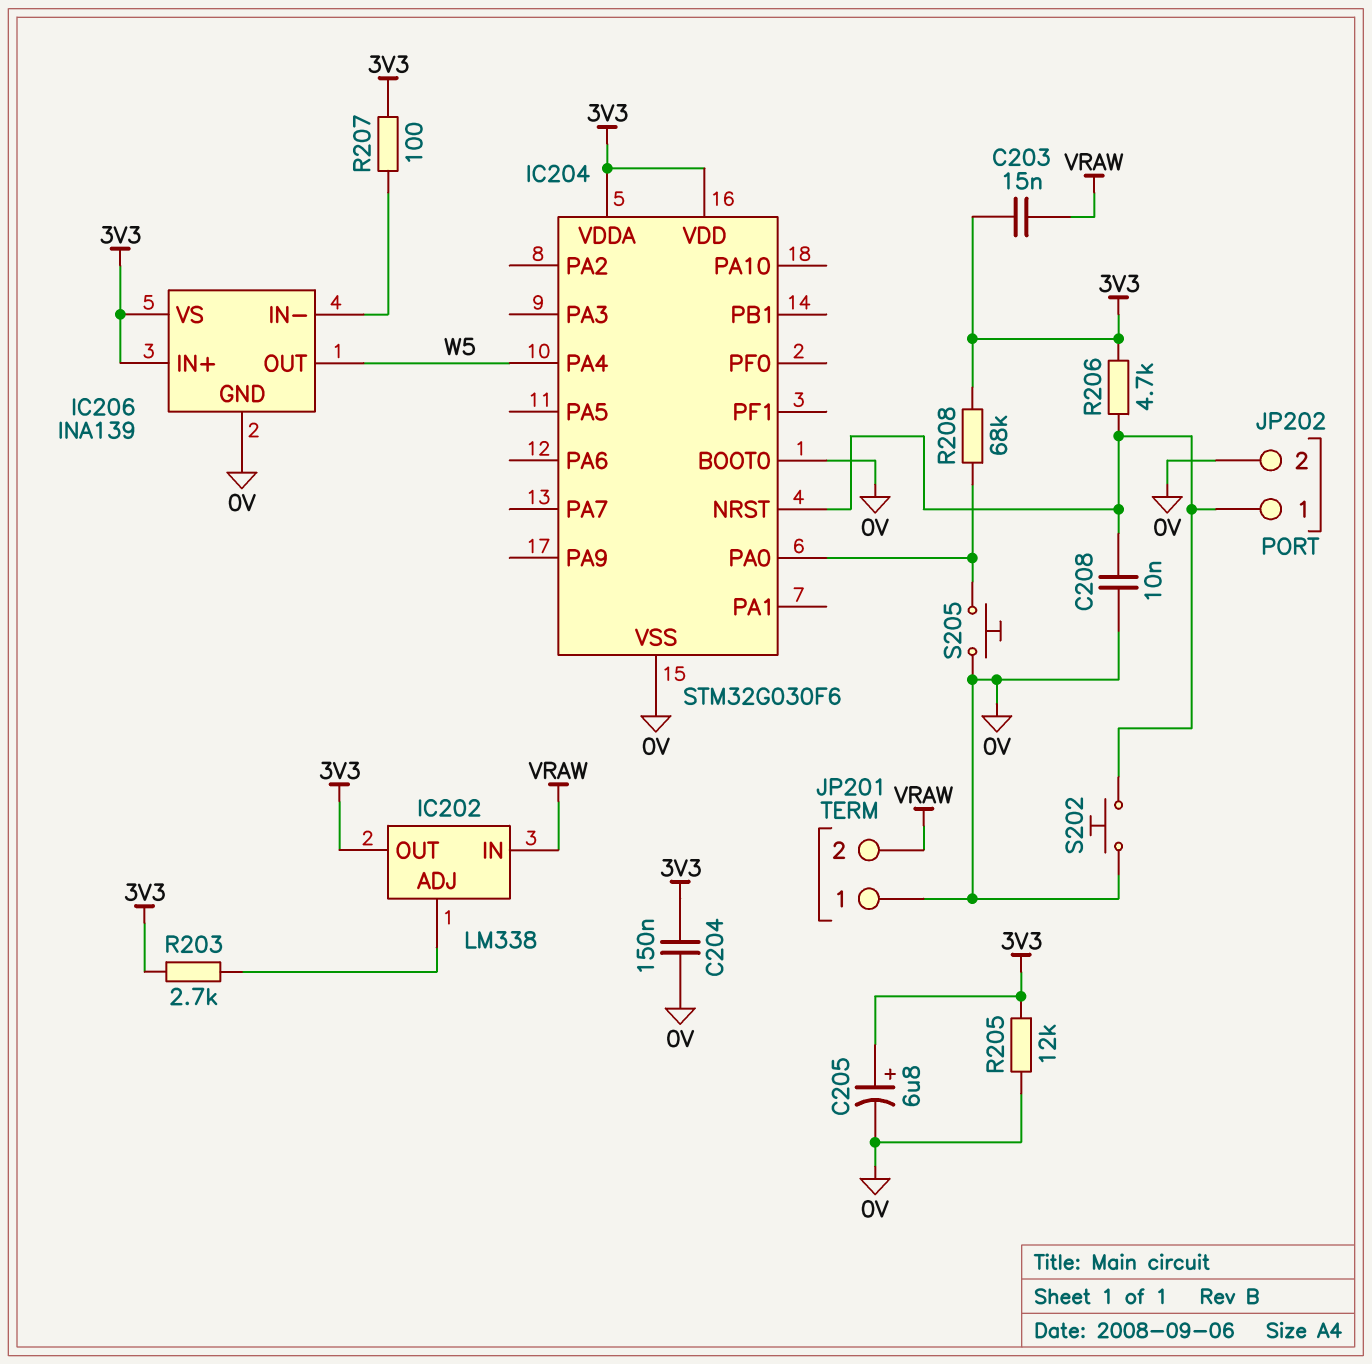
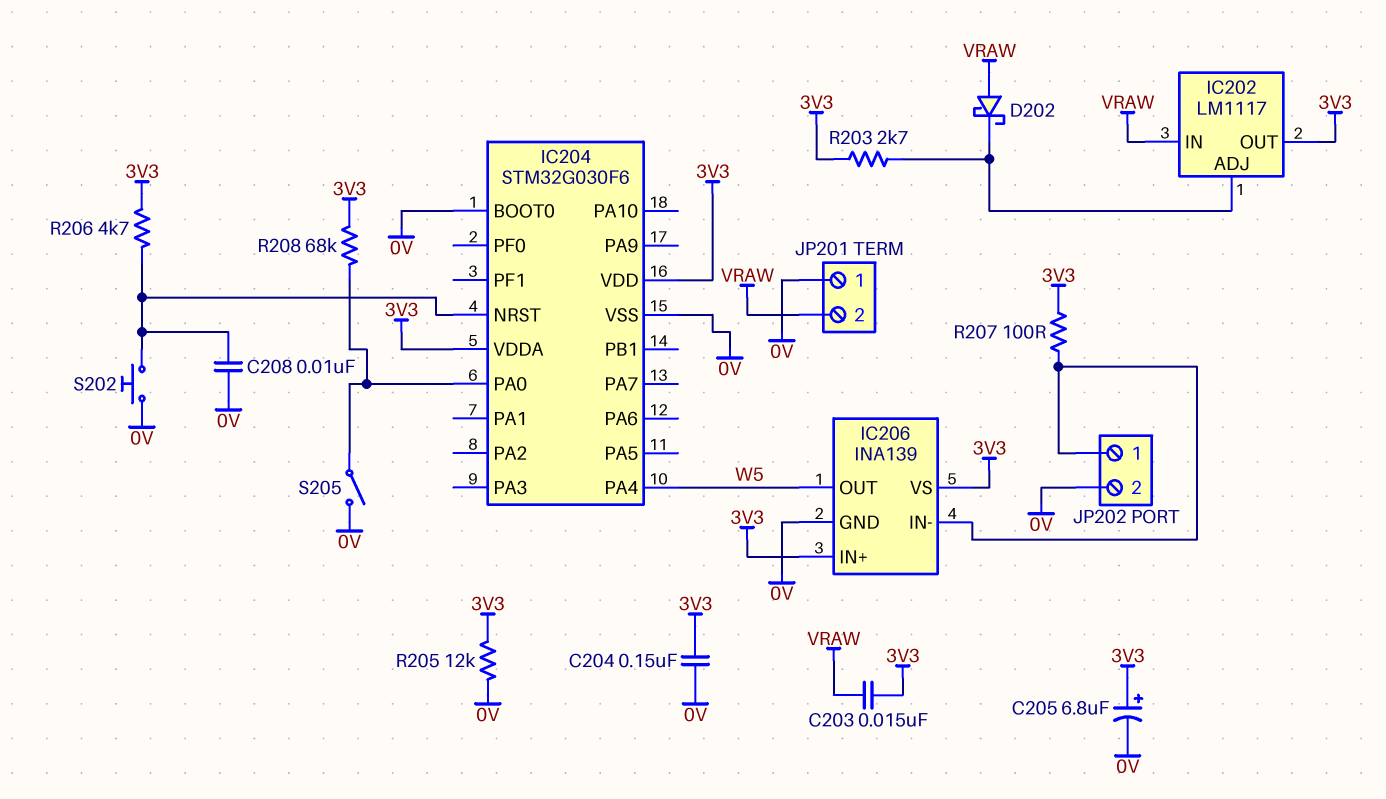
D202: none -> schottky (A VRAW, K IC202/ADJ)
IC202: LM338 -> LM1117
JP202 pin 1: IC204/NRST -> IC206/IN-
S205: button (0V, IC204/PA0) -> switch (0V, IC204/PA0)

